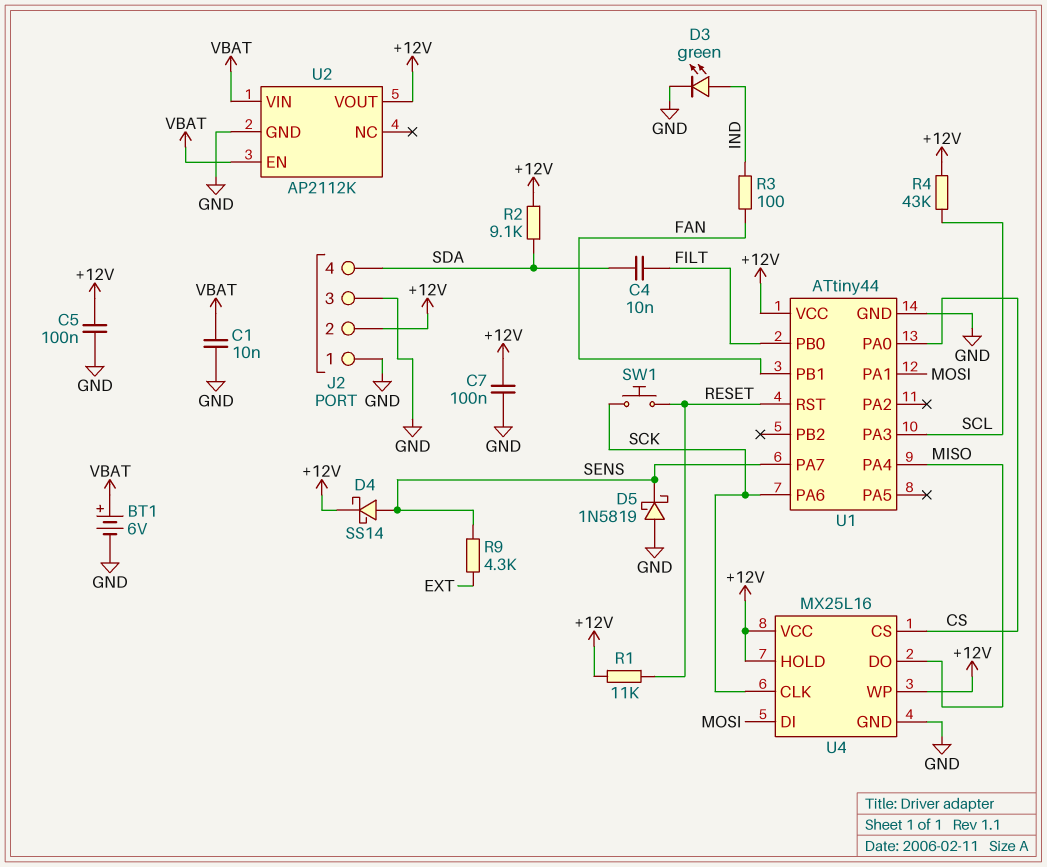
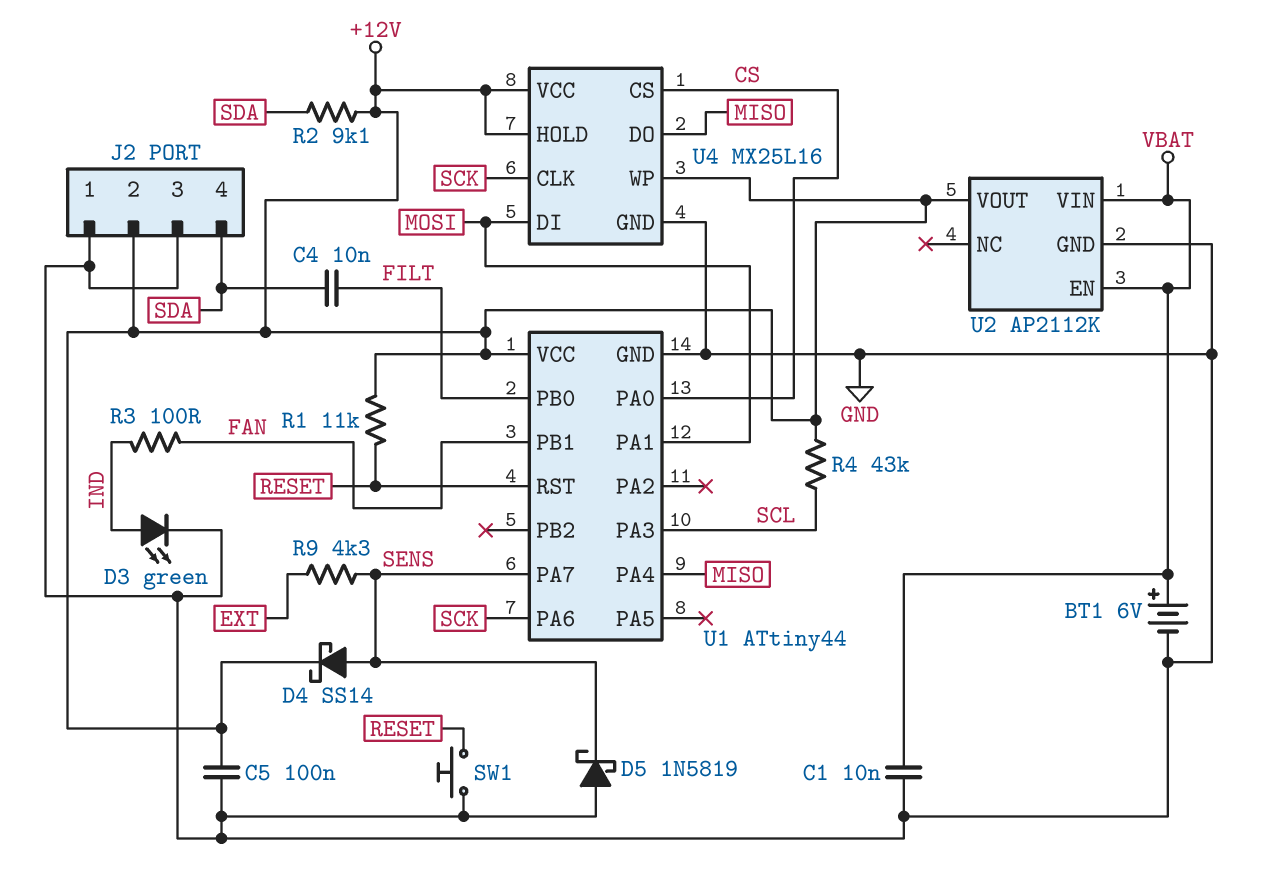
C7: 100nF (+12V, GND) -> none
SW1: button (RESET, SCK) -> button (GND, RESET)

